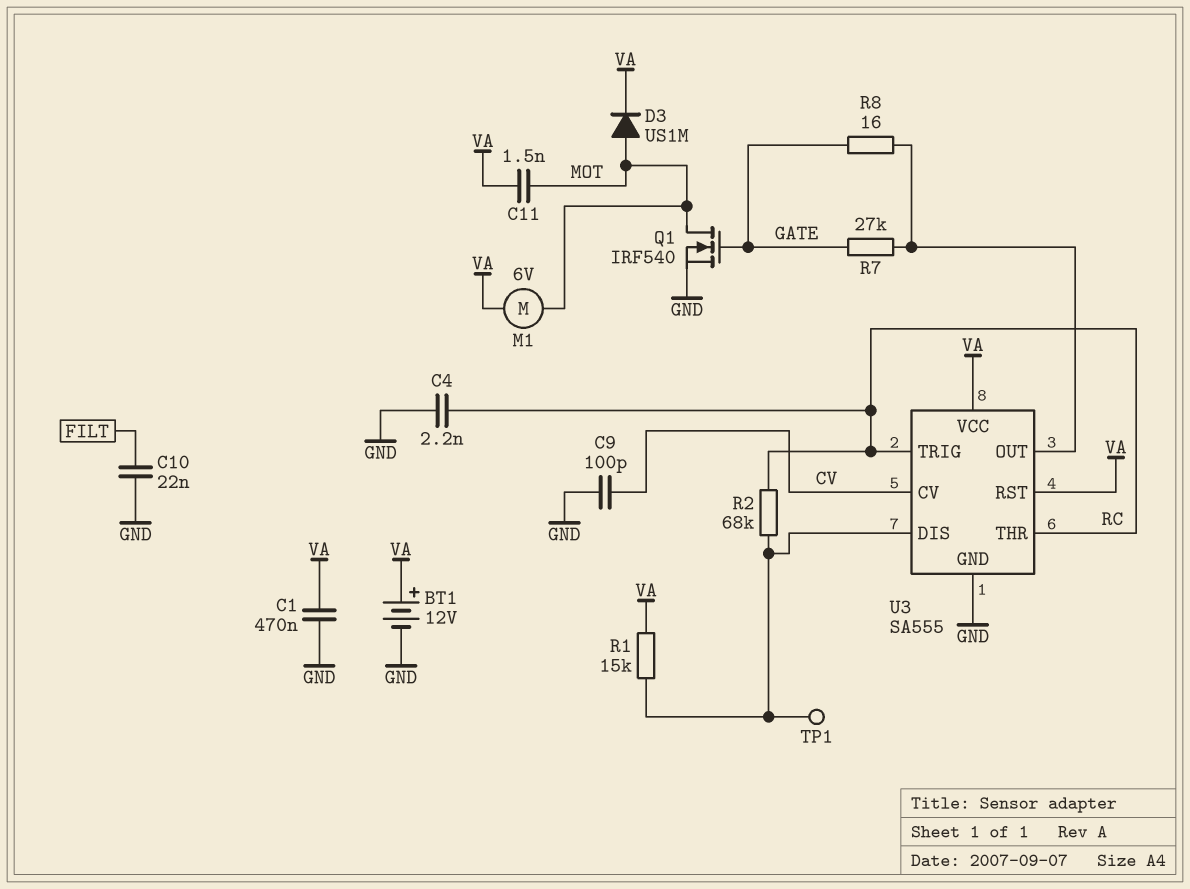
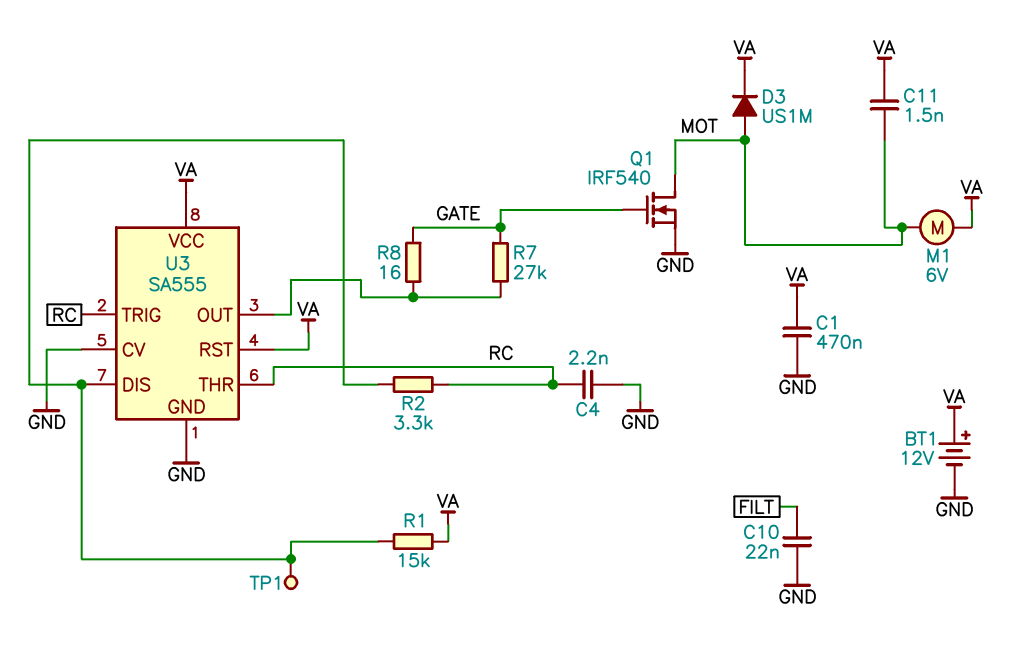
C9: 100pF (CV, GND) -> none
R2: 68k (RC, U3/DIS) -> 3.3k (RC, U3/DIS)
U3 pin CV: CV -> GND

